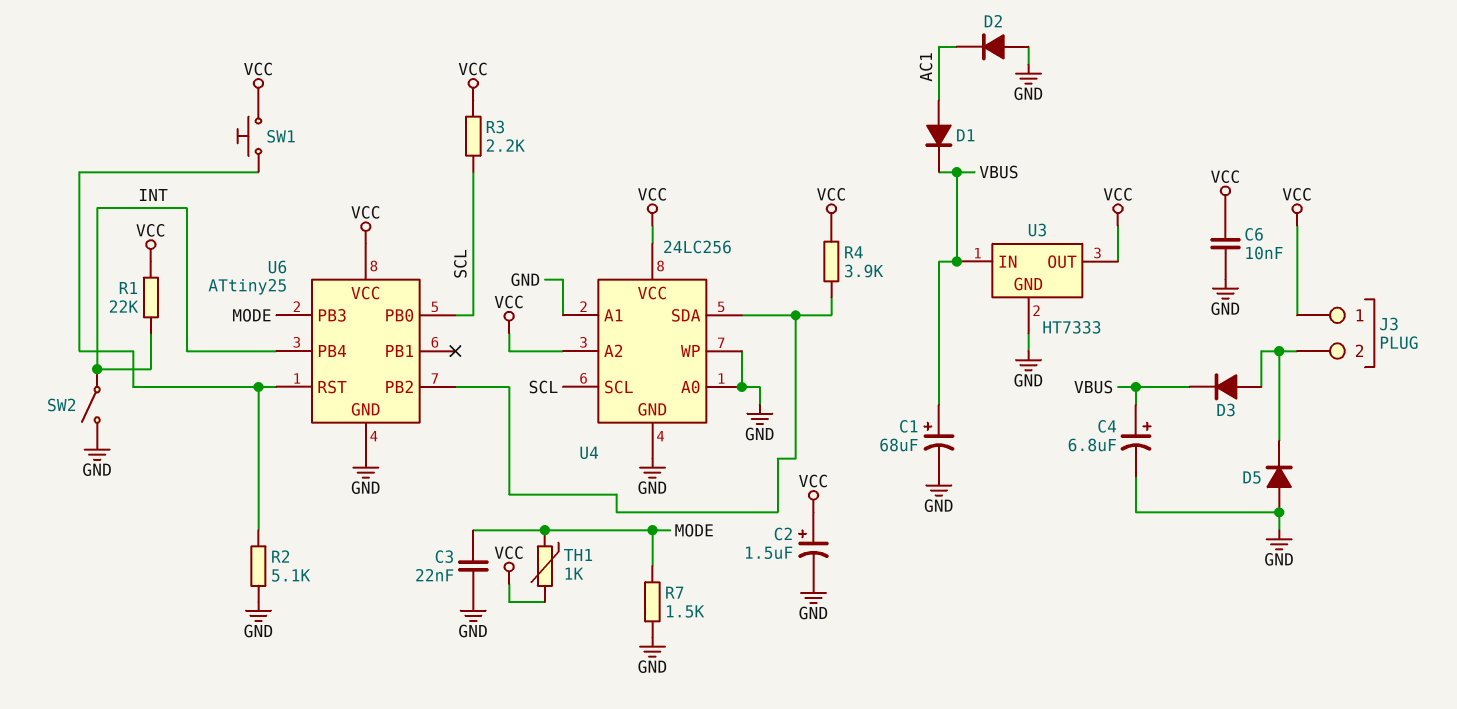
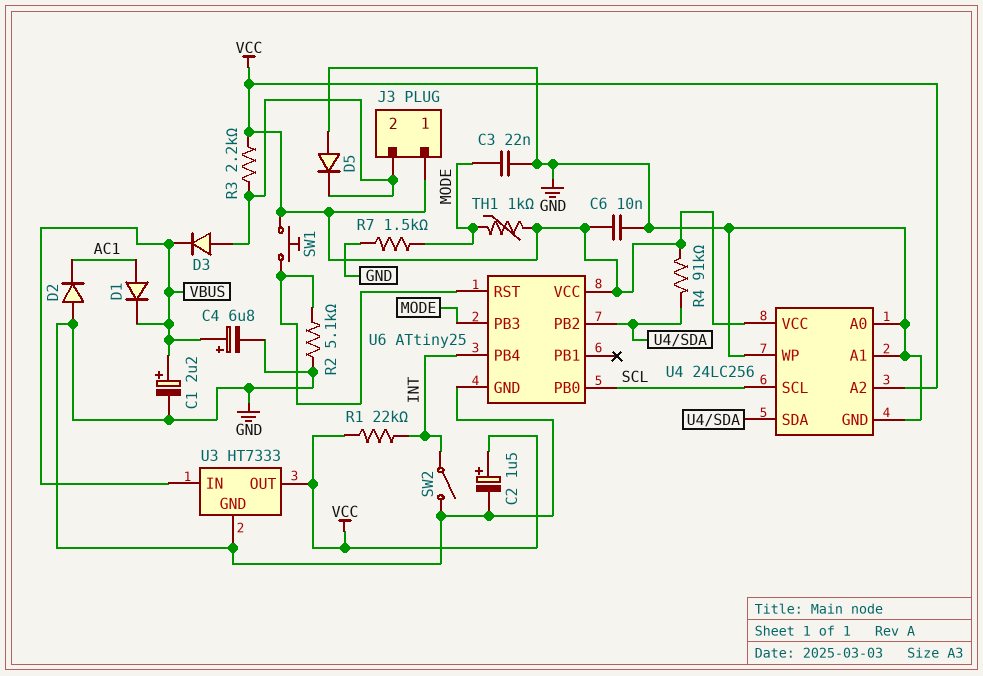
C1: 68uF (plus VBUS, minus GND) -> 2.2uF (plus VBUS, minus GND)
R3: 2.2k (SCL, VCC) -> 2.2k (J3/2, VCC)
R4: 3.9k (U4/SDA, VCC) -> 91k (U4/SDA, VCC)

